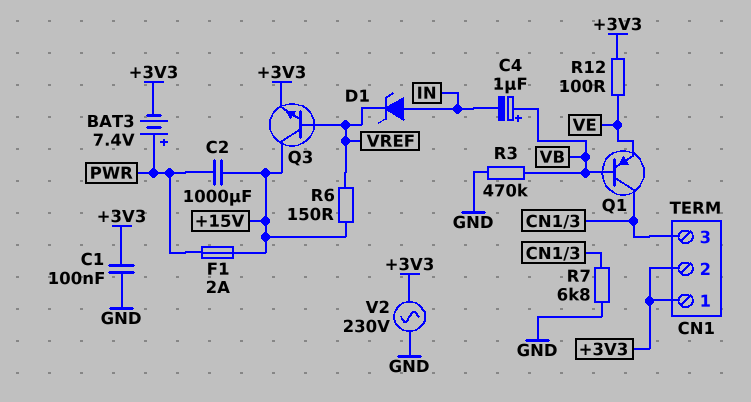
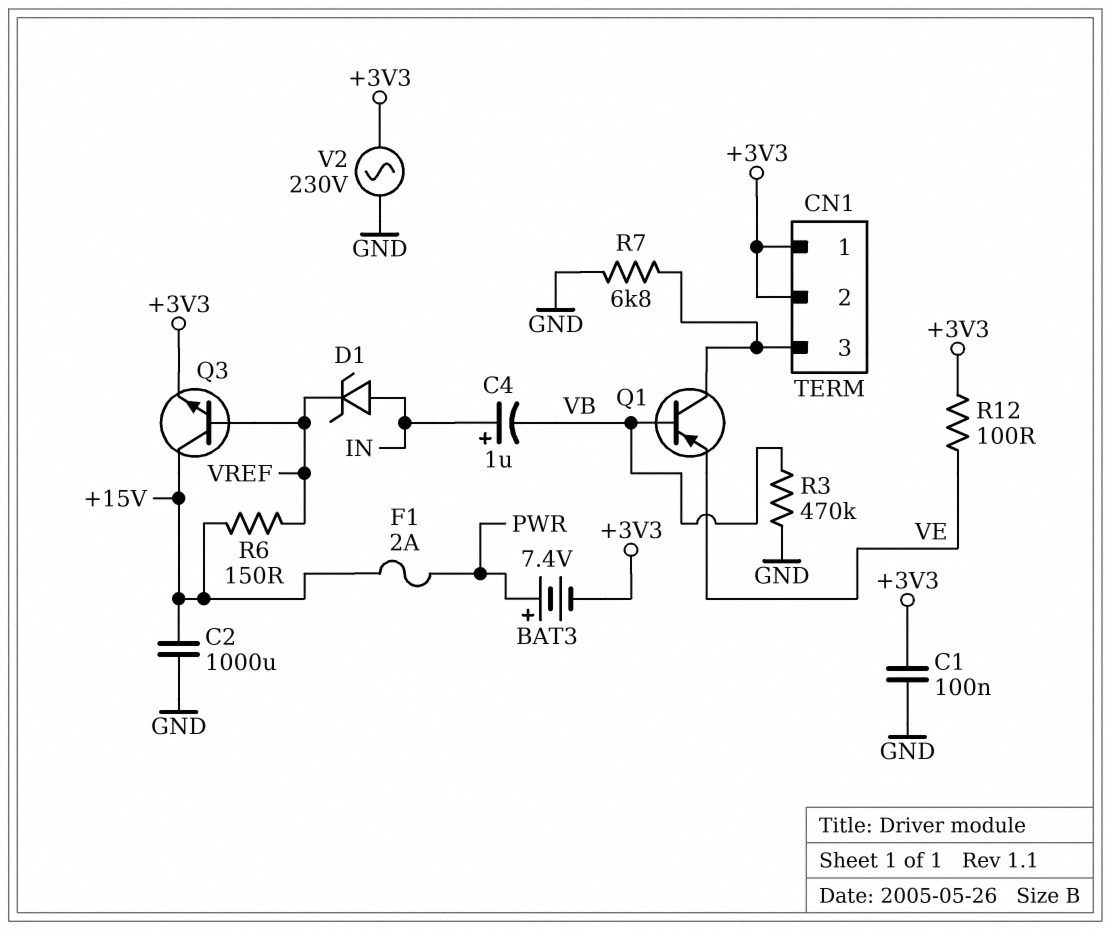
C2: 1000uF (+15V, PWR) -> 1000uF (+15V, GND)
C4: 1uF (plus VB, minus IN) -> 1uF (plus IN, minus VB)

